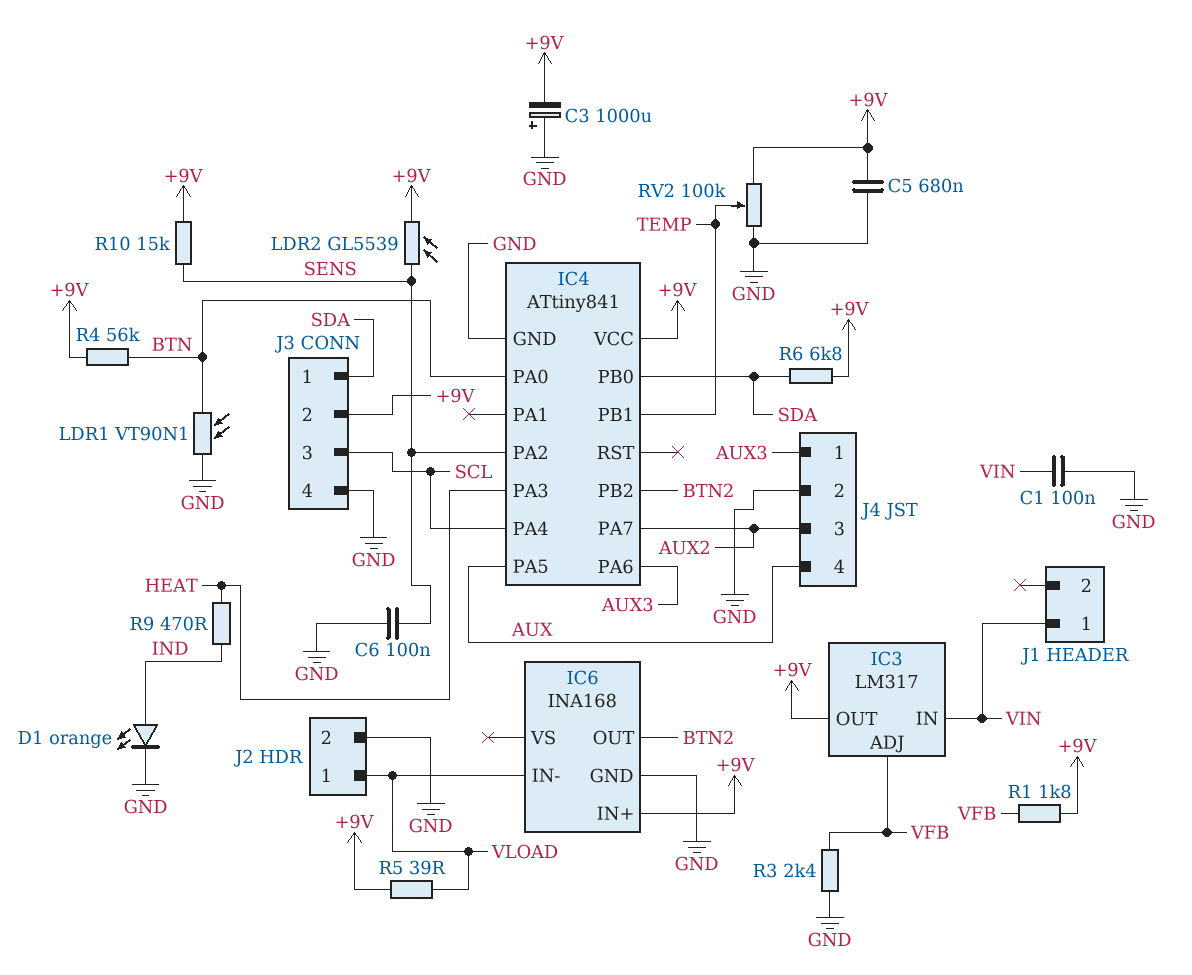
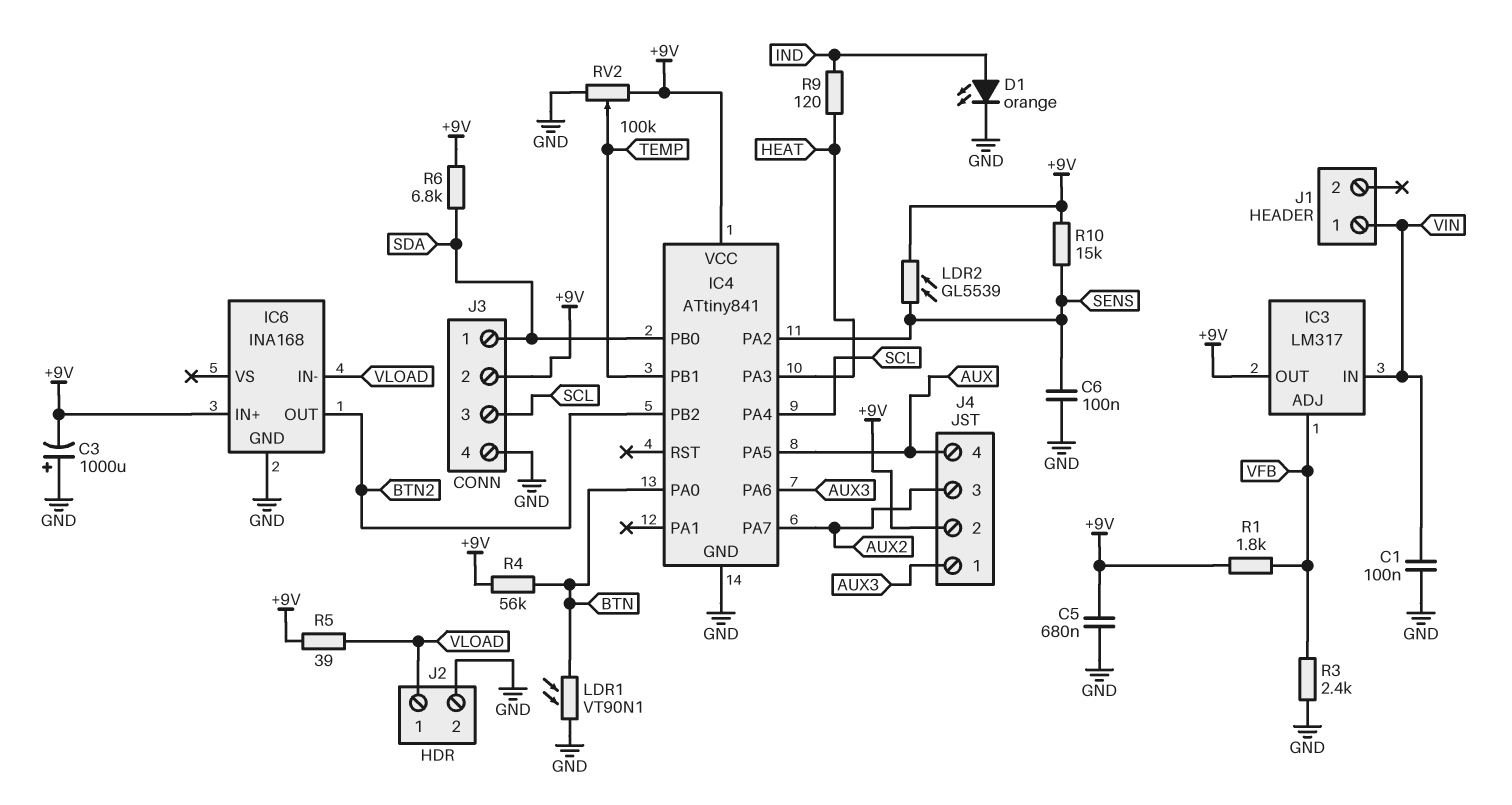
J4 pin 2: GND -> +9V
R9: 470 (HEAT, IND) -> 120 (HEAT, IND)

